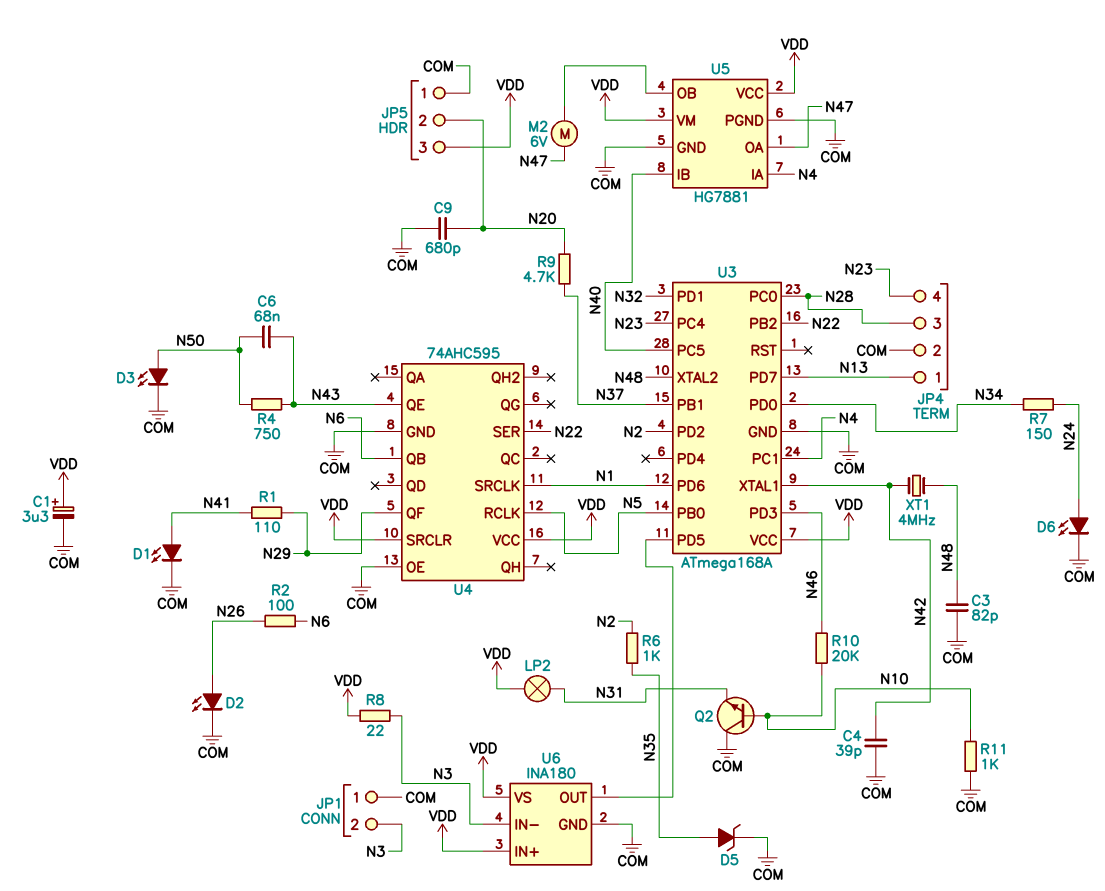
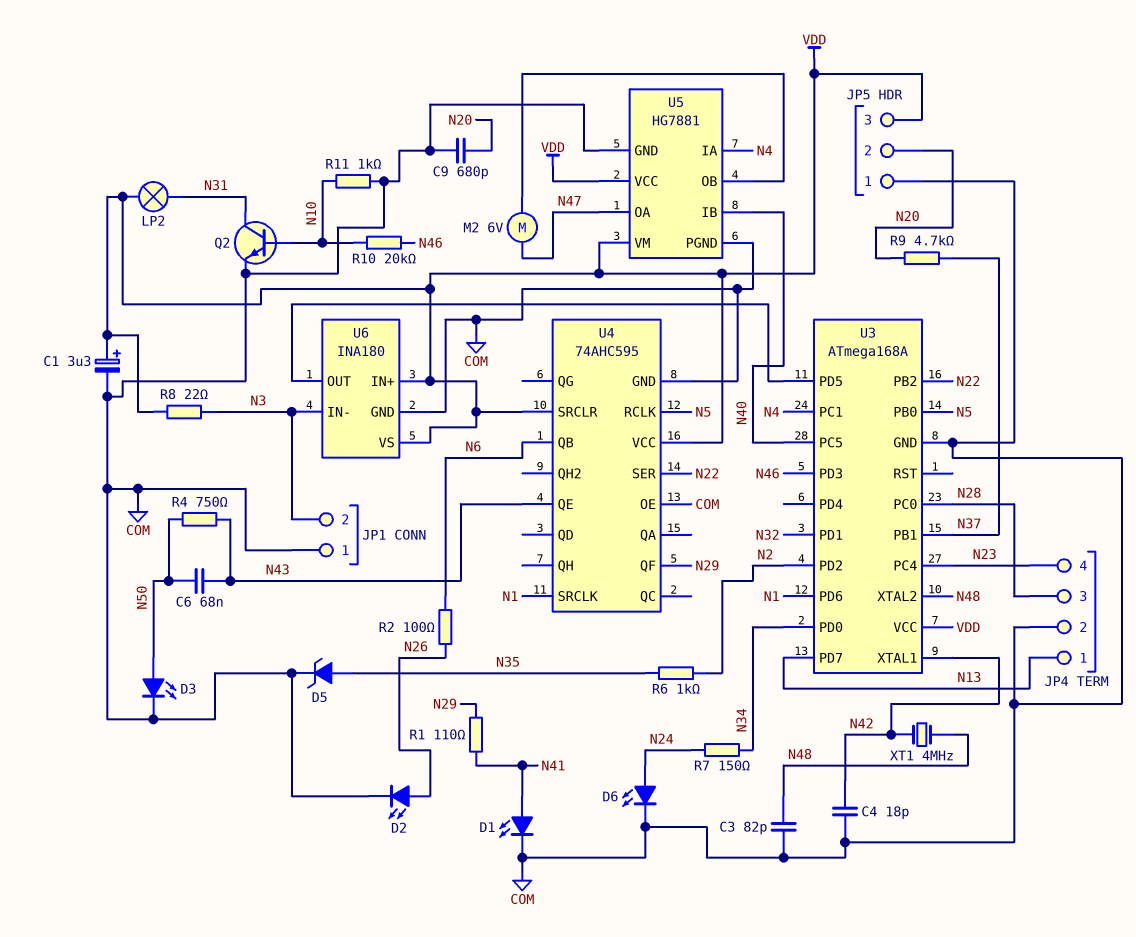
C4: 39pF (COM, N42) -> 18pF (COM, N42)
Q2: NPN (B N10, C COM, E N31) -> NPN (B N10, C N31, E COM)

